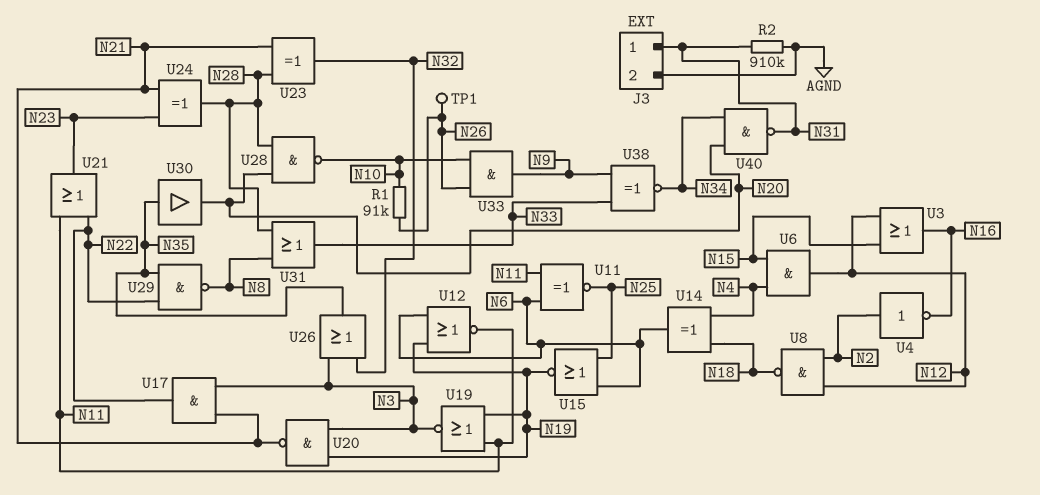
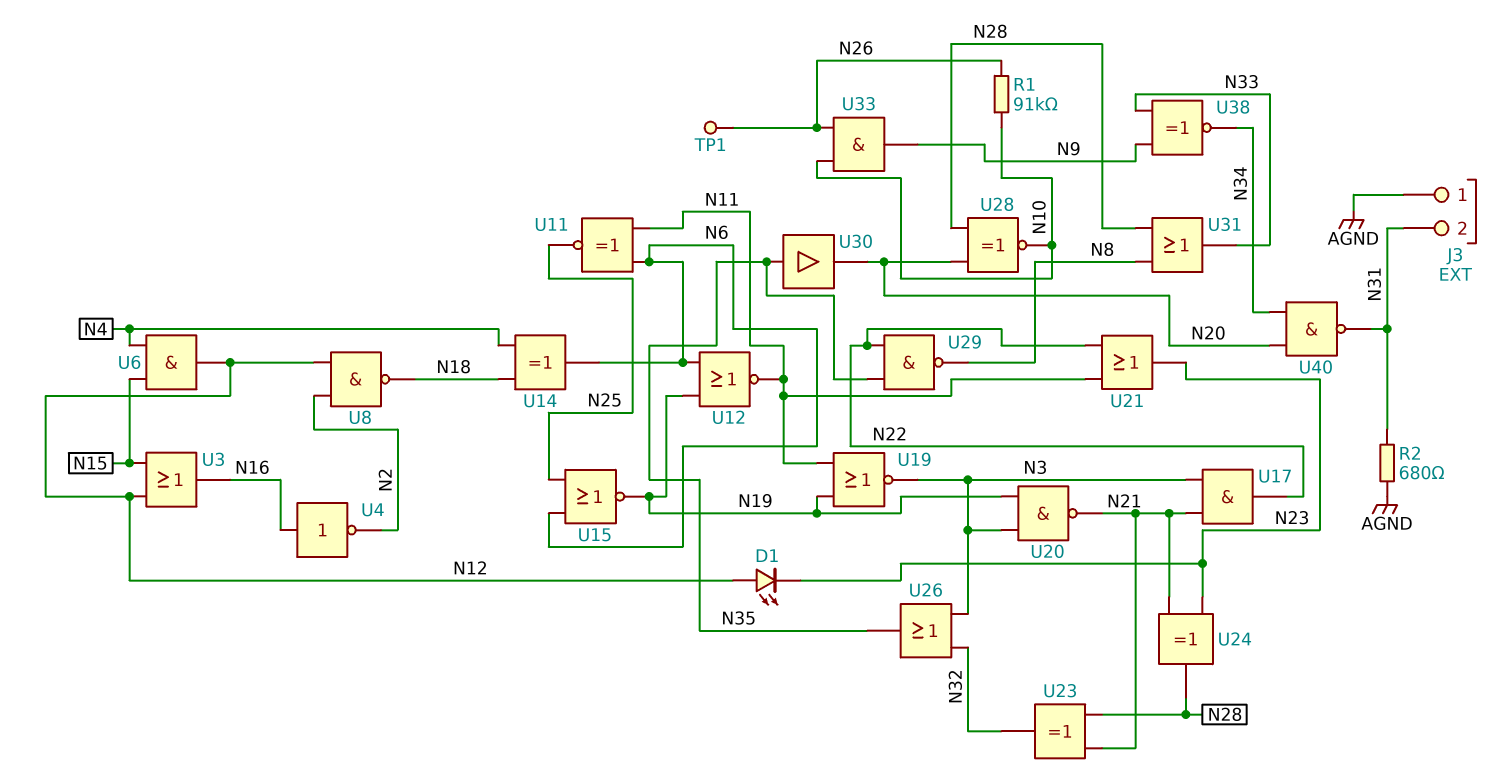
D1: none -> LED (A N12, K N23)
J3 pin 1: N31 -> AGND
J3 pin 2: AGND -> N31
R2: 910k (AGND, N31) -> 680 (AGND, N31)
U4: NOT (in N2, out N16) -> NOT (in N16, out N2)
U28: NAND (in N20, in N28, out N10) -> XNOR (in N20, in N28, out N10)

